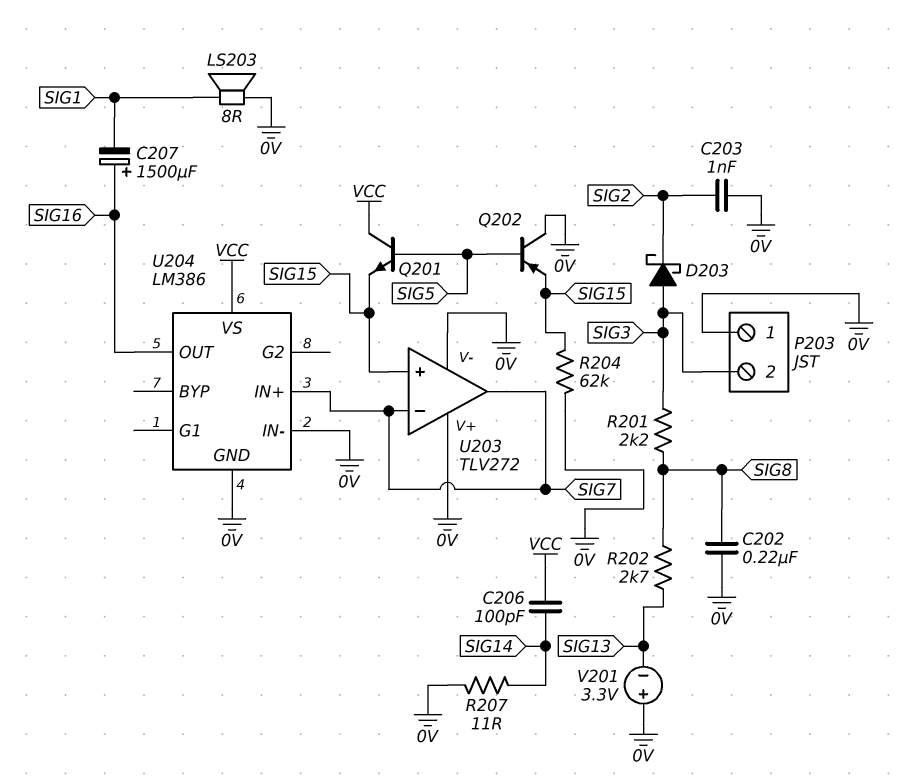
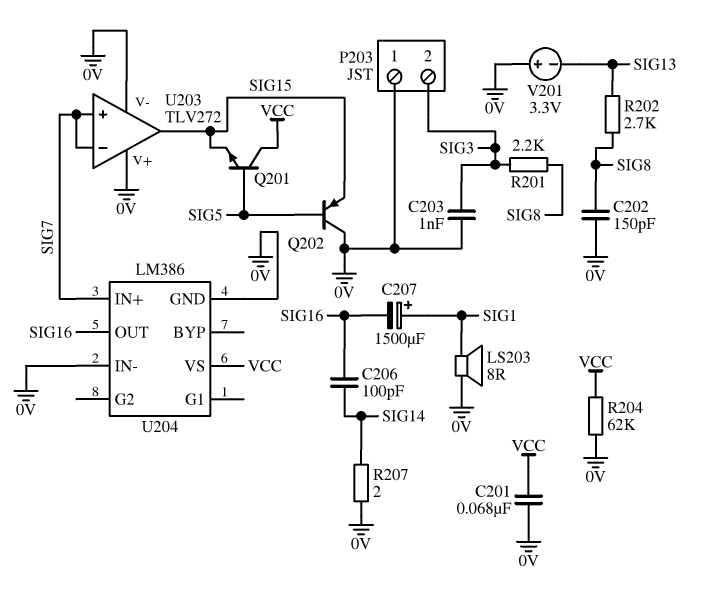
C201: none -> 68nF (0V, VCC)
C202: 220nF (0V, SIG8) -> 150pF (0V, SIG8)
C203: 1nF (0V, SIG2) -> 1nF (0V, SIG3)
C206: 100pF (SIG14, VCC) -> 100pF (SIG14, SIG16)
C207: 1500uF (plus SIG16, minus SIG1) -> 1500uF (plus SIG1, minus SIG16)
D203: schottky (A SIG3, K SIG2) -> none
R204: 62k (0V, SIG15) -> 62k (0V, VCC)
R207: 11 (0V, SIG14) -> 2 (0V, SIG14)
U203 pin in+: SIG15 -> SIG7
U203 pin out: SIG7 -> SIG15

